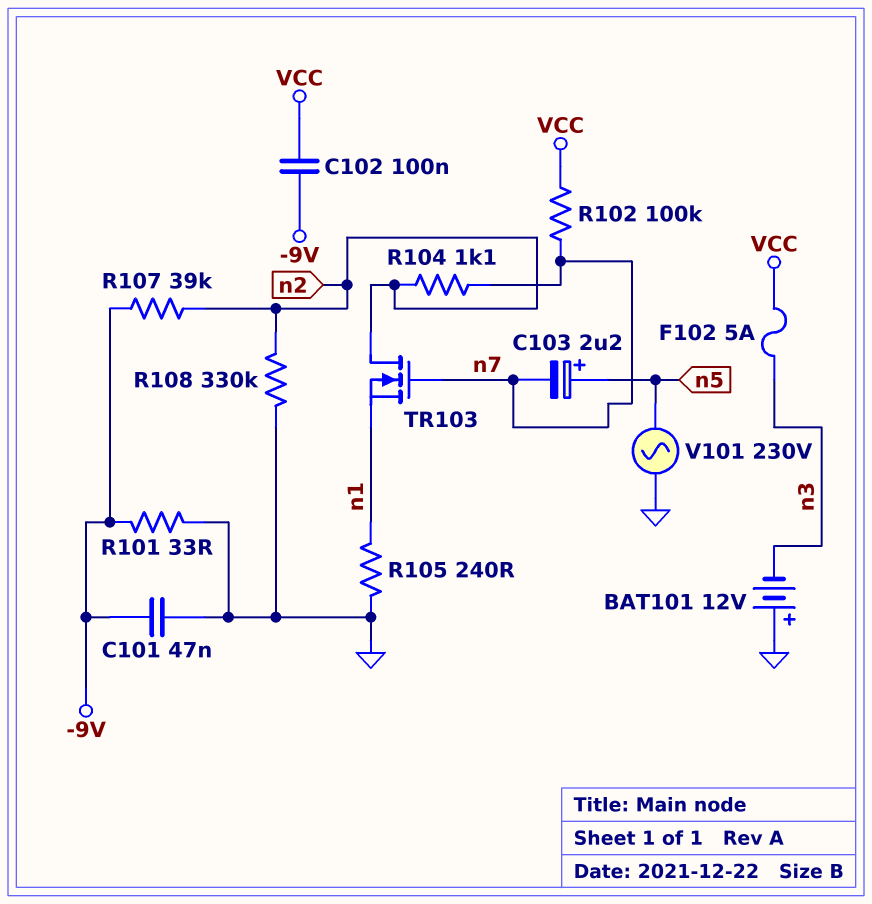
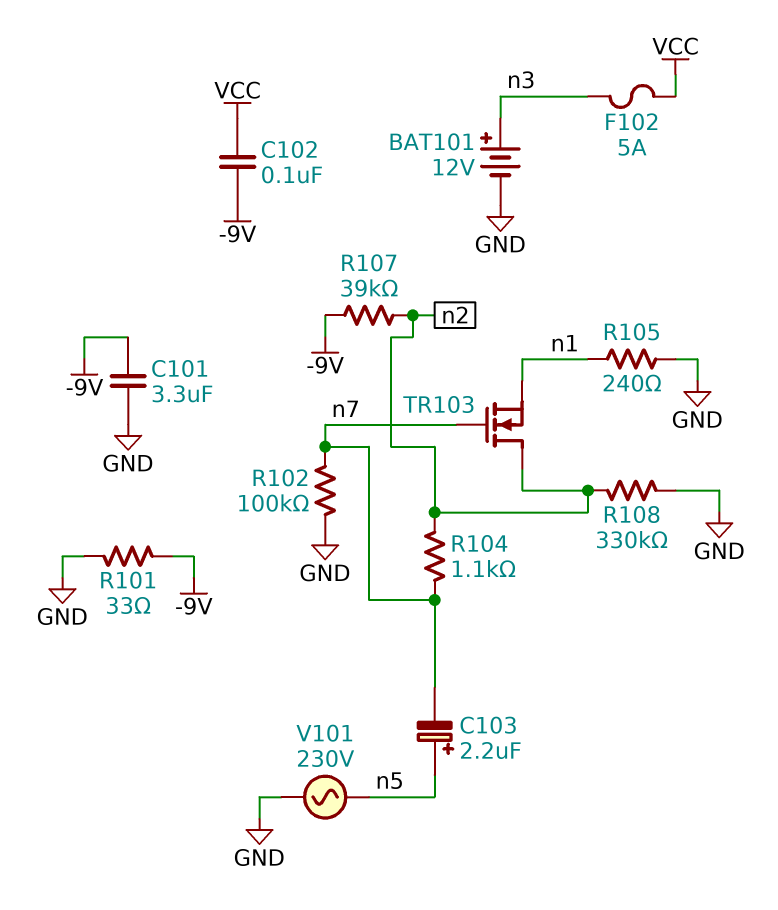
BAT101: 12V (plus GND, minus n3) -> 12V (plus n3, minus GND)
C101: 47nF (-9V, GND) -> 3.3uF (-9V, GND)
R102: 100k (VCC, n7) -> 100k (GND, n7)

